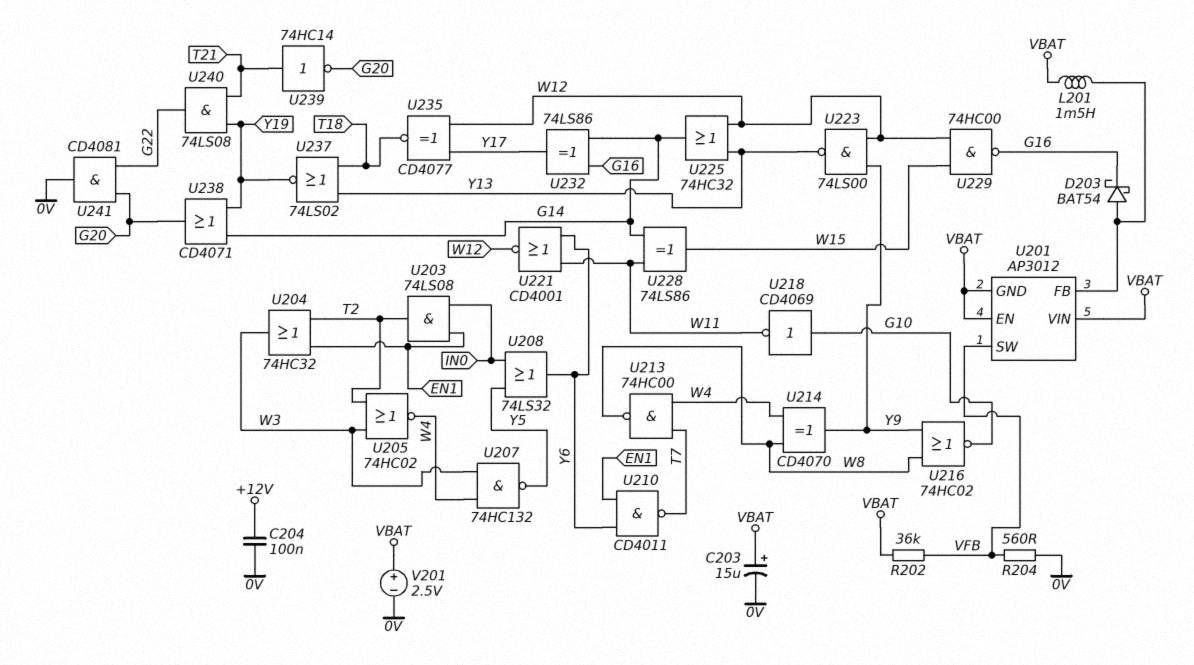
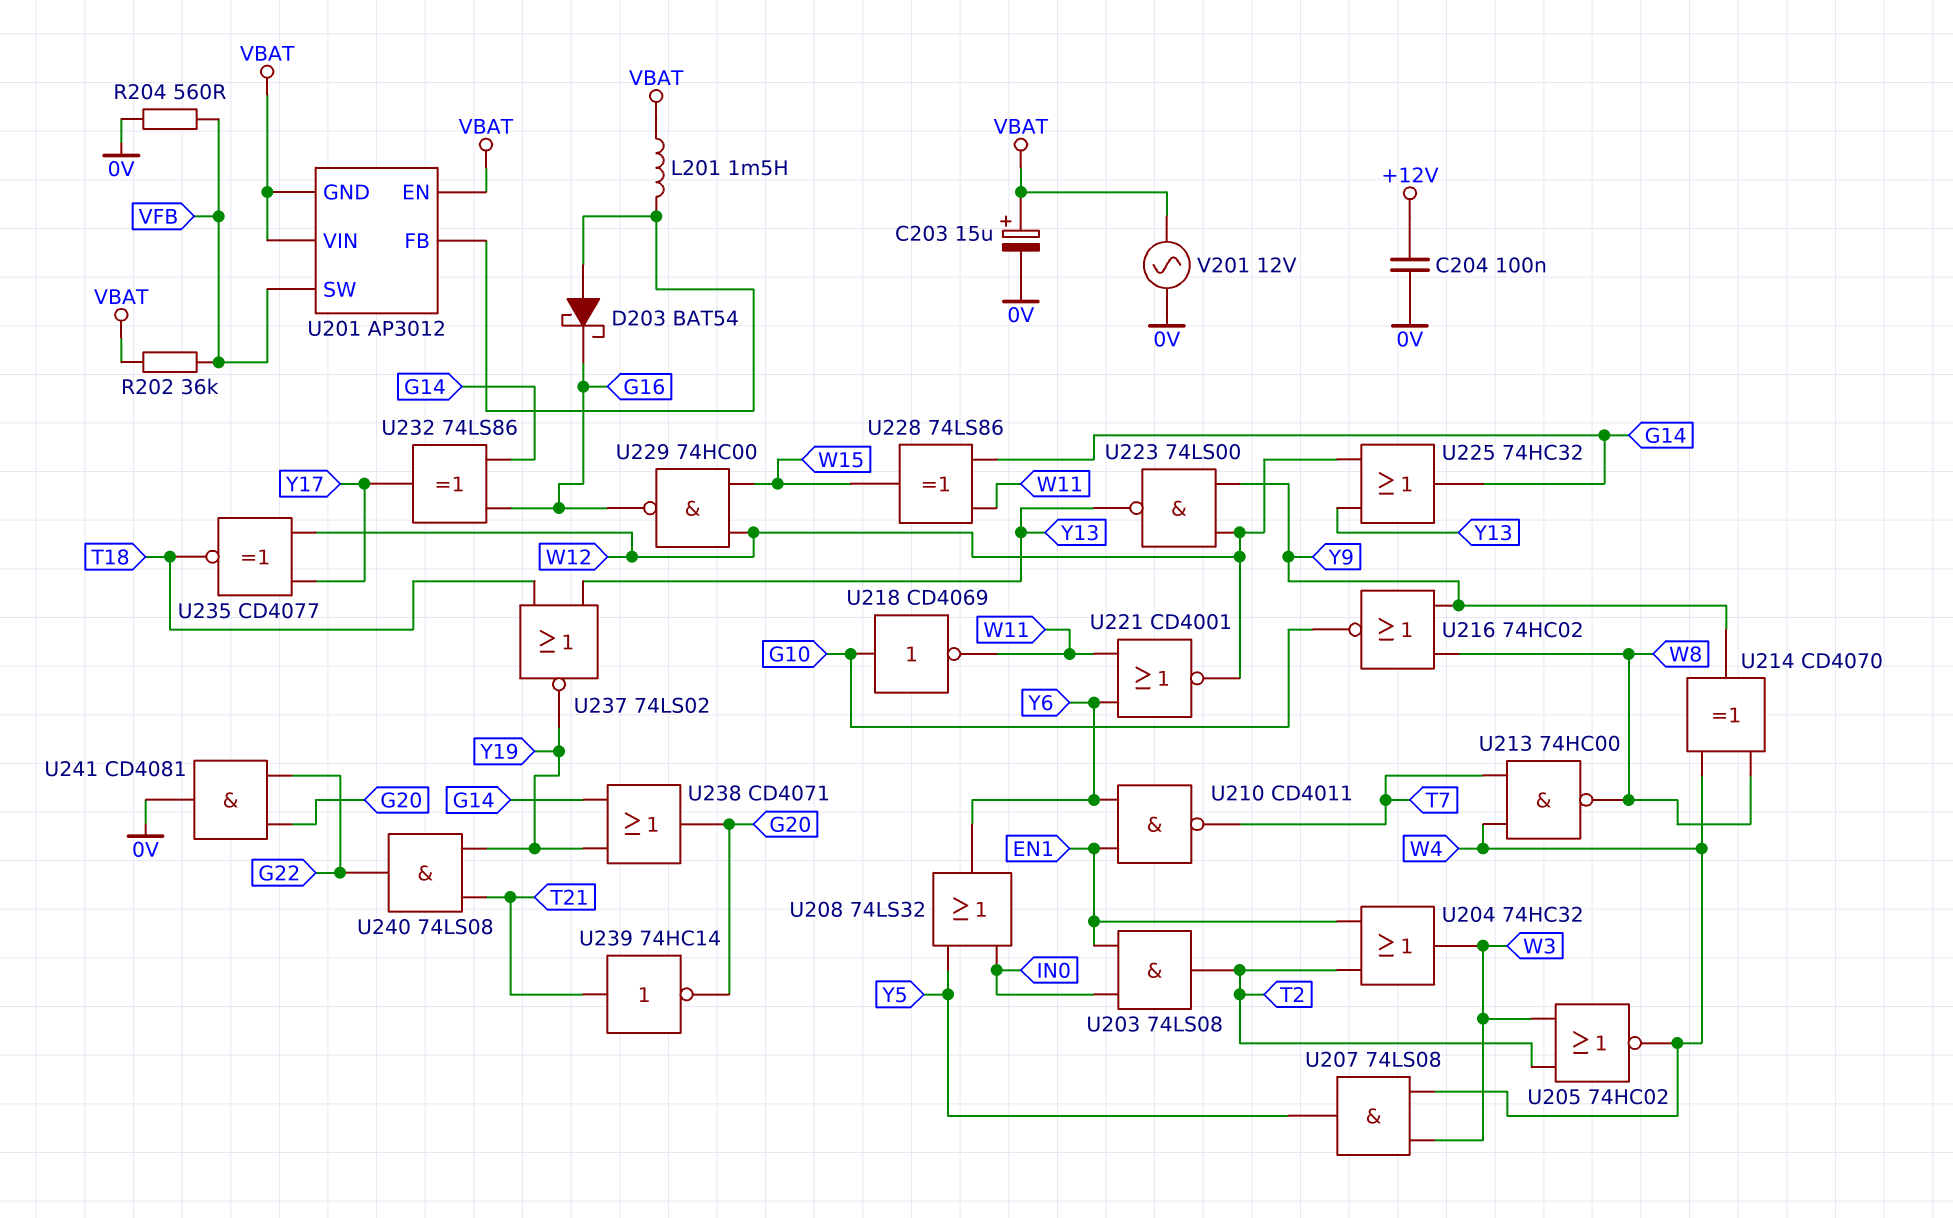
U207: NAND 74HC132 (in W3, in W4, out Y5) -> AND 74LS08 (in W3, in W4, out Y5)
V201: 2.5V (plus VBAT, minus 0V) -> AC 12V (0V, VBAT)

